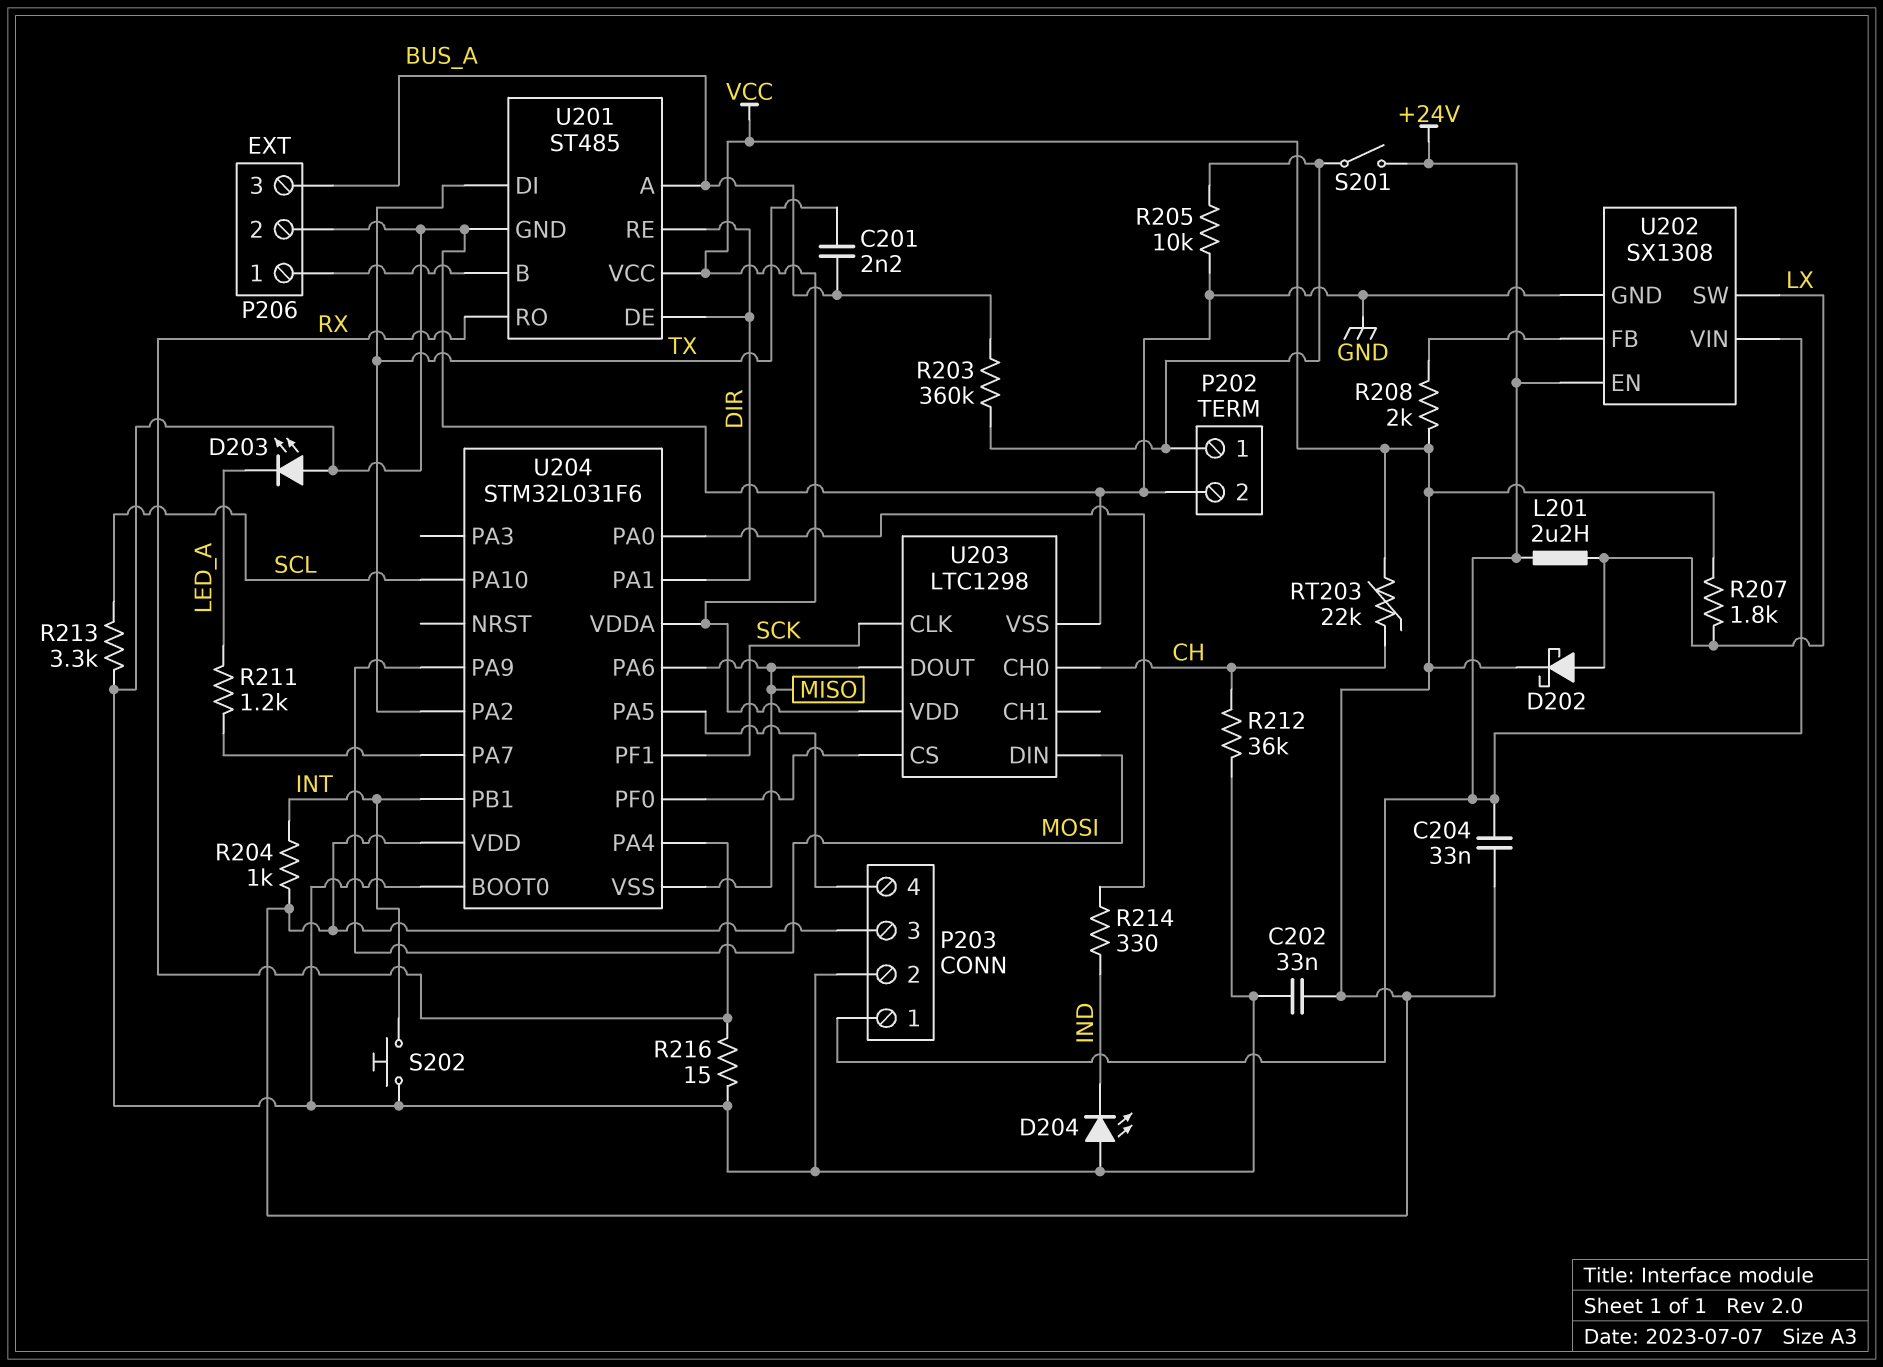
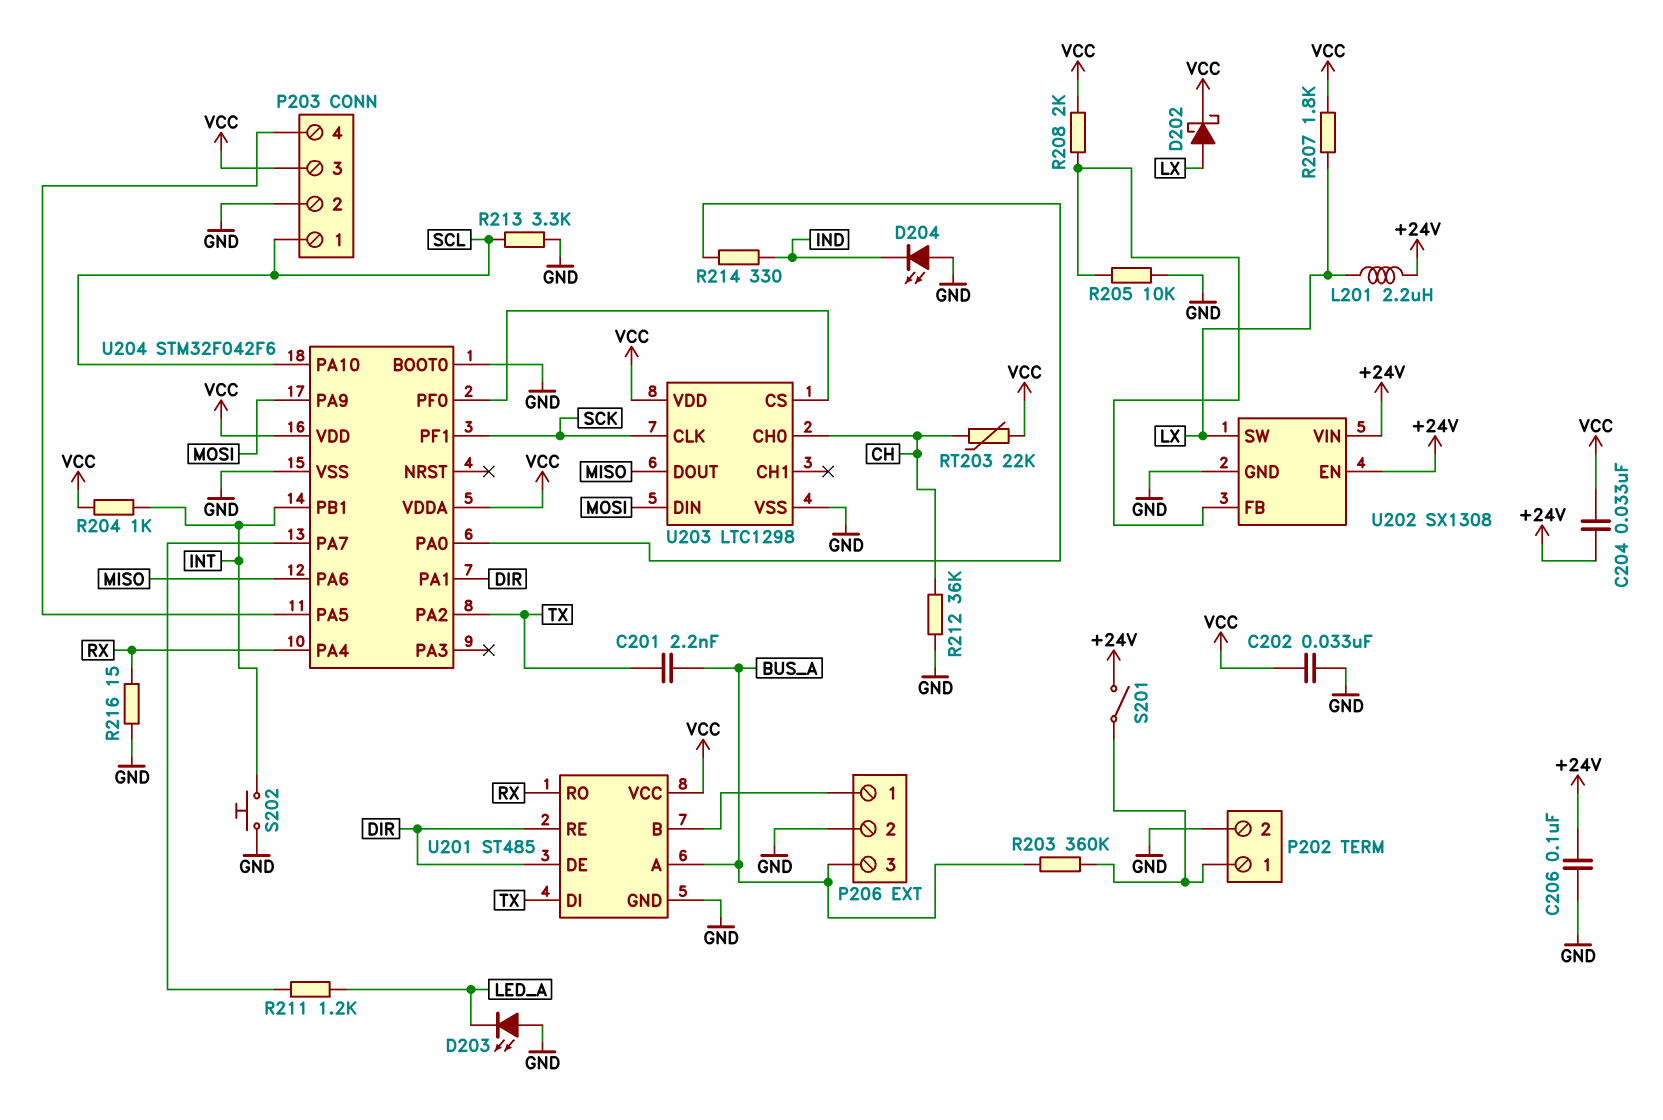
C206: none -> 100nF (+24V, GND)
P203 pin 1: +24V -> SCL
R205: 10k (GND, P202/1) -> 10k (GND, U202/FB)
U204: STM32L031F6 -> STM32F042F6
U204 pin VSS: MISO -> GND

